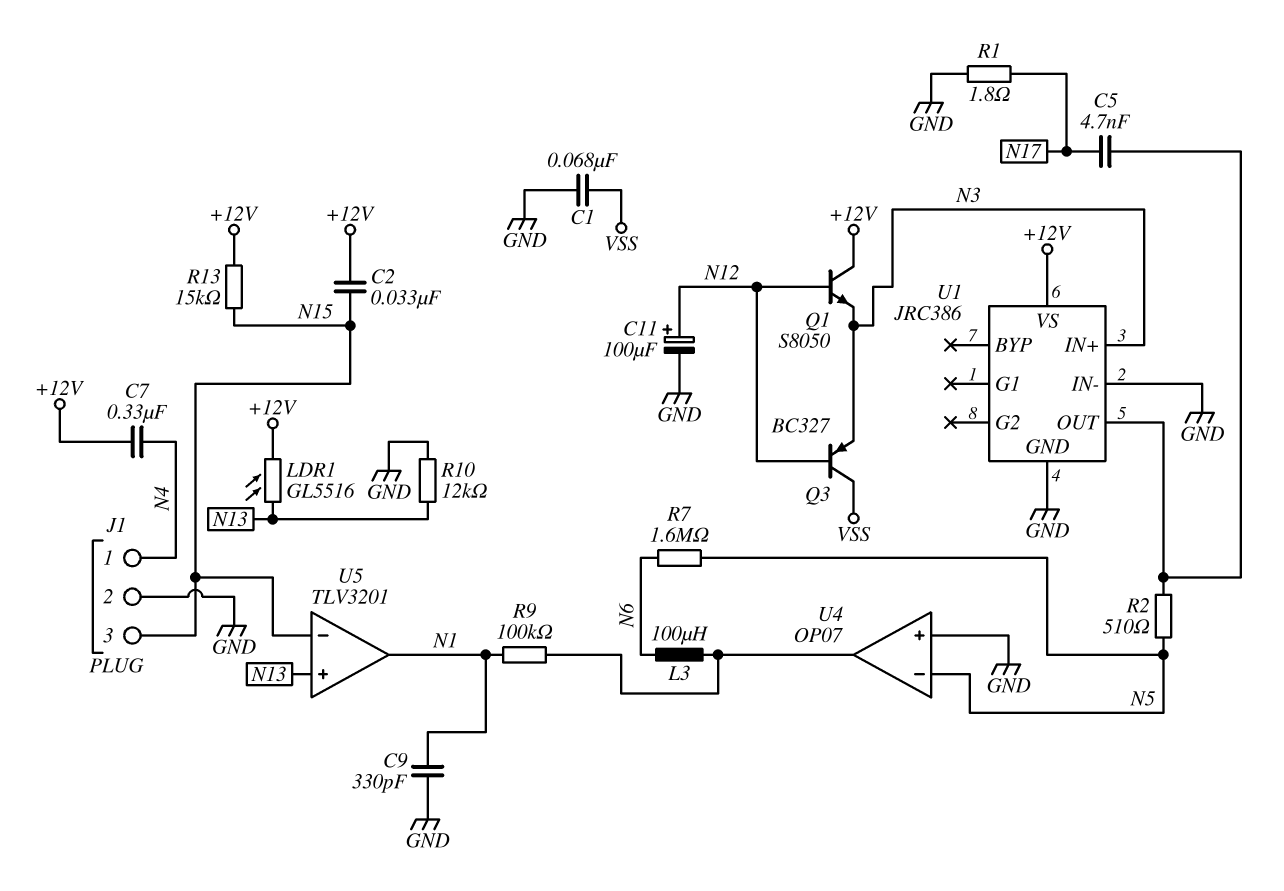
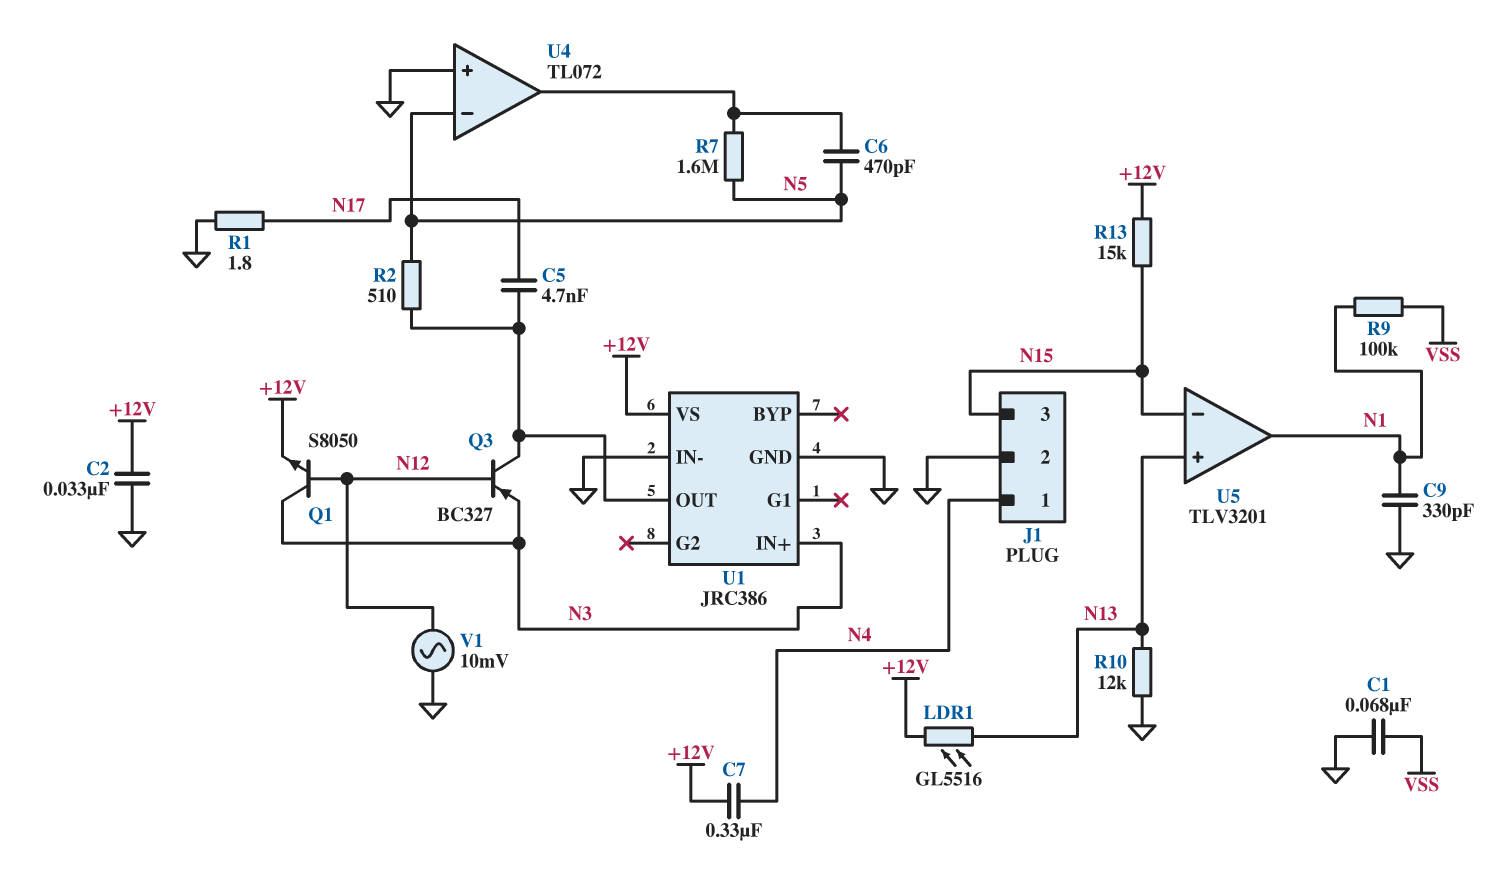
C2: 33nF (+12V, N15) -> 33nF (+12V, GND)
C6: none -> 470pF (N5, U4/out)
C11: 100uF (plus N12, minus GND) -> none
L3: 100uH (N6, U4/out) -> none
Q1: NPN S8050 (B N12, C +12V, E N3) -> NPN S8050 (B N12, C N3, E +12V)
Q3: PNP BC327 (B N12, C VSS, E N3) -> PNP BC327 (B N12, C U1/OUT, E N3)
R7: 1.6M (N5, N6) -> 1.6M (N5, U4/out)
R9: 100k (N1, U4/out) -> 100k (N1, VSS)
U4: OP07 -> TL072
V1: none -> AC 10mV (GND, N12)

